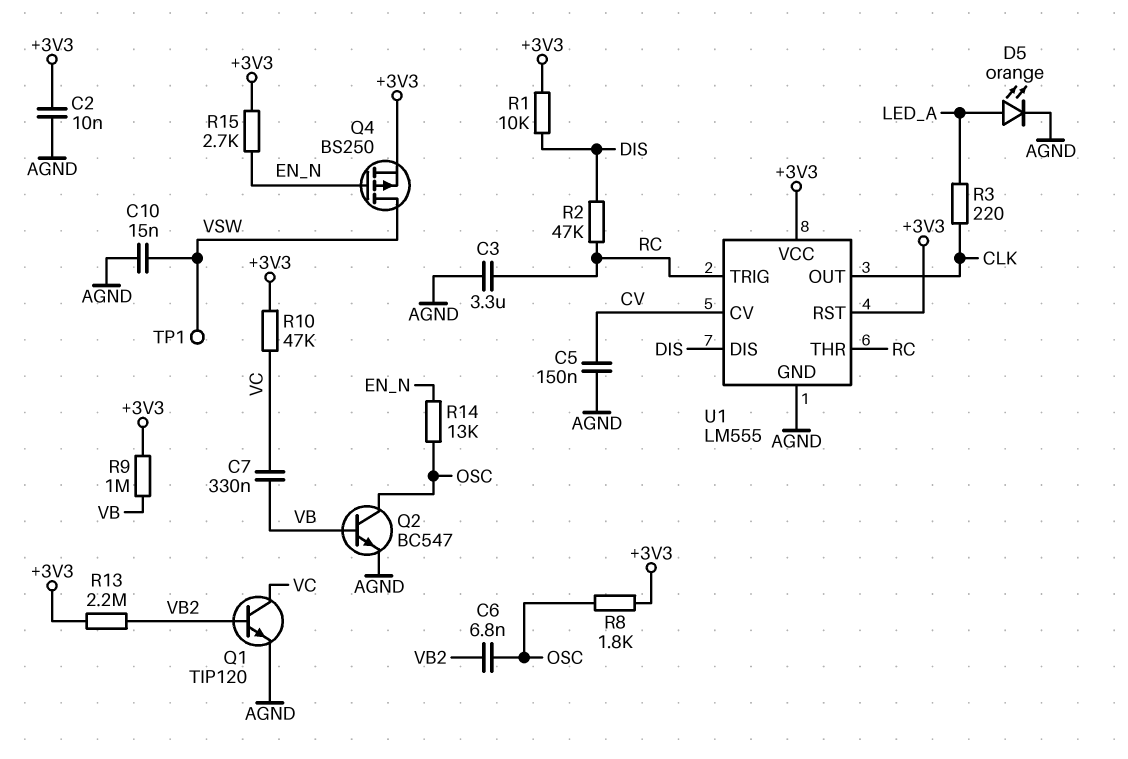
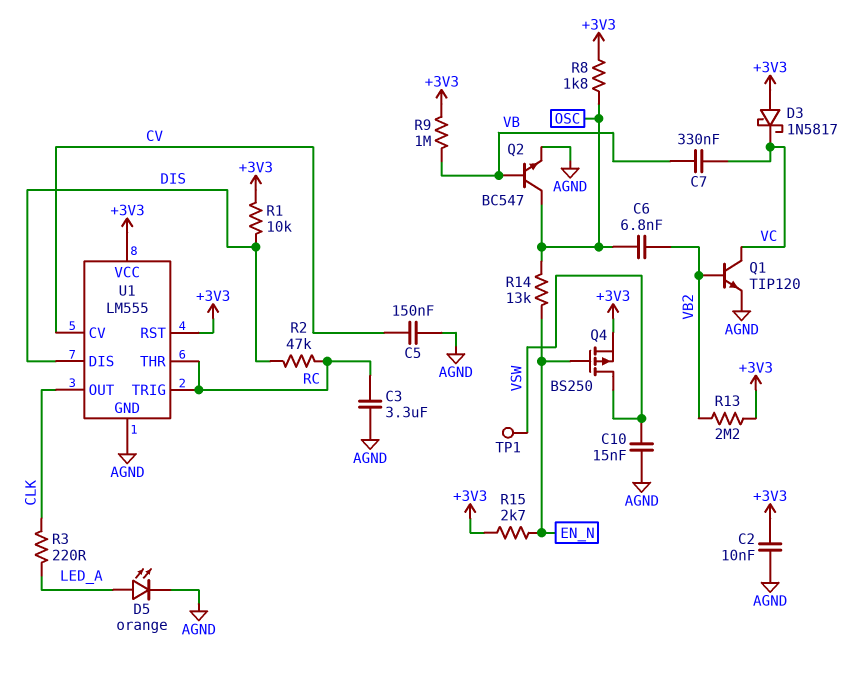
D3: none -> schottky 1N5817 (A +3V3, K VC)
R10: 47k (+3V3, VC) -> none

